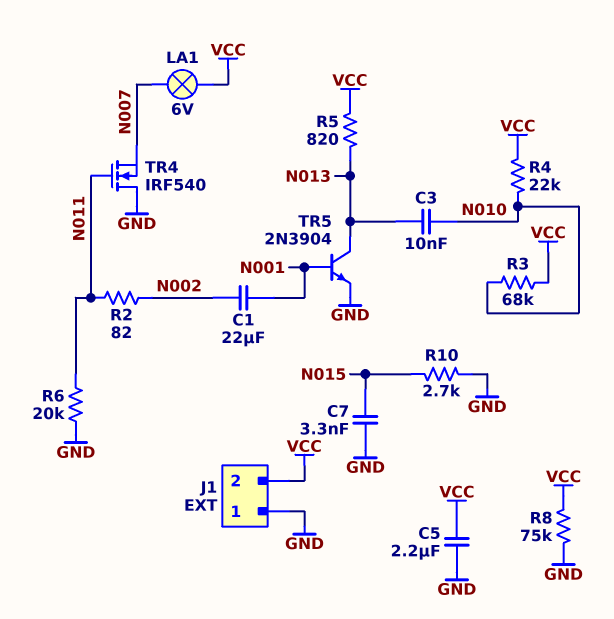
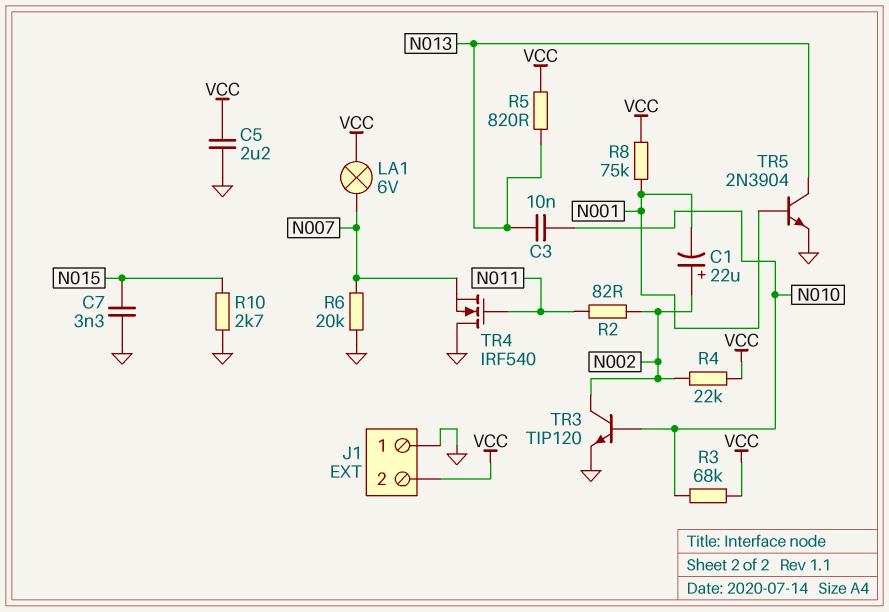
C1: 22uF (N001, N002) -> 22uF (plus N002, minus N001)
R4: 22k (N010, VCC) -> 22k (N002, VCC)
R6: 20k (GND, N011) -> 20k (GND, N007)
R8: 75k (GND, VCC) -> 75k (N001, VCC)
TR3: none -> NPN TIP120 (B N010, C N002, E GND)

